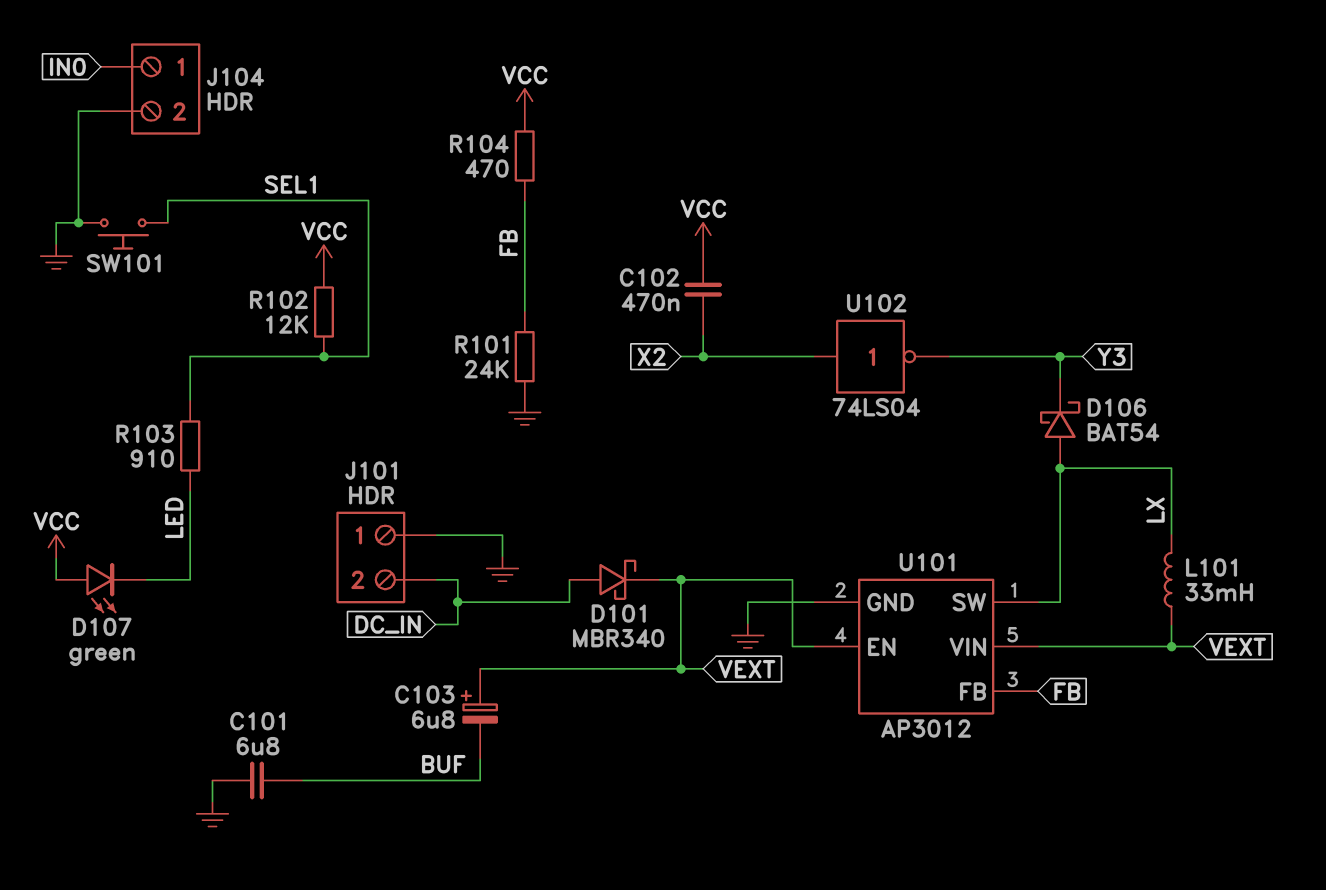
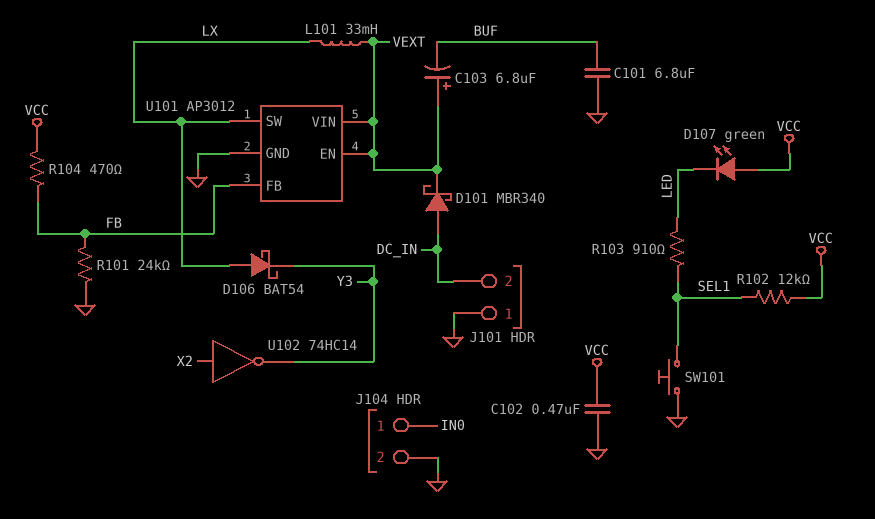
C102: 470nF (VCC, X2) -> 470nF (GND, VCC)
U102: NOT 74LS04 (in X2, out Y3) -> NOT 74HC14 (in X2, out Y3)

